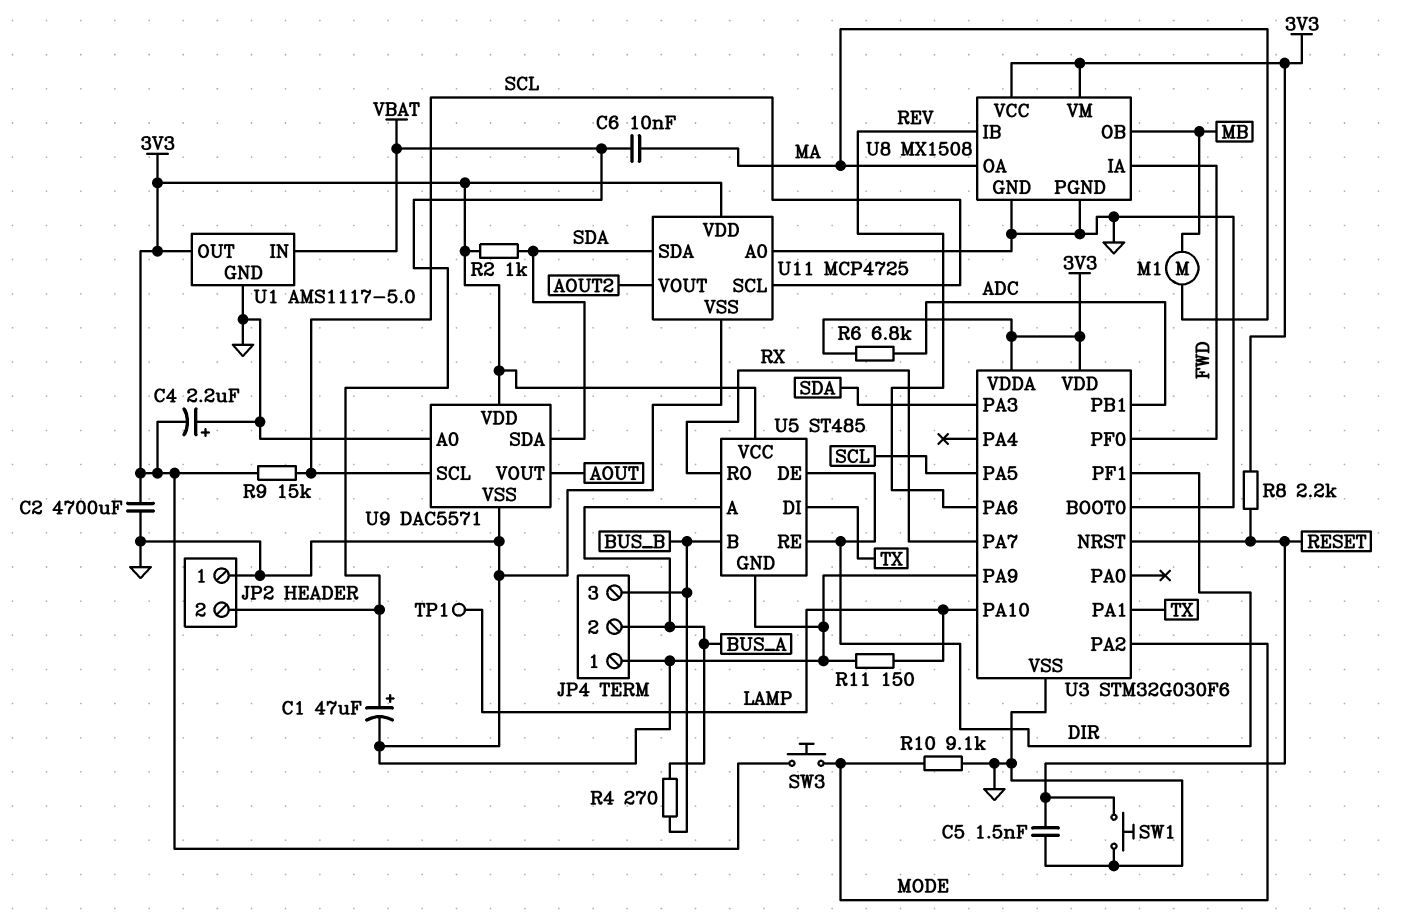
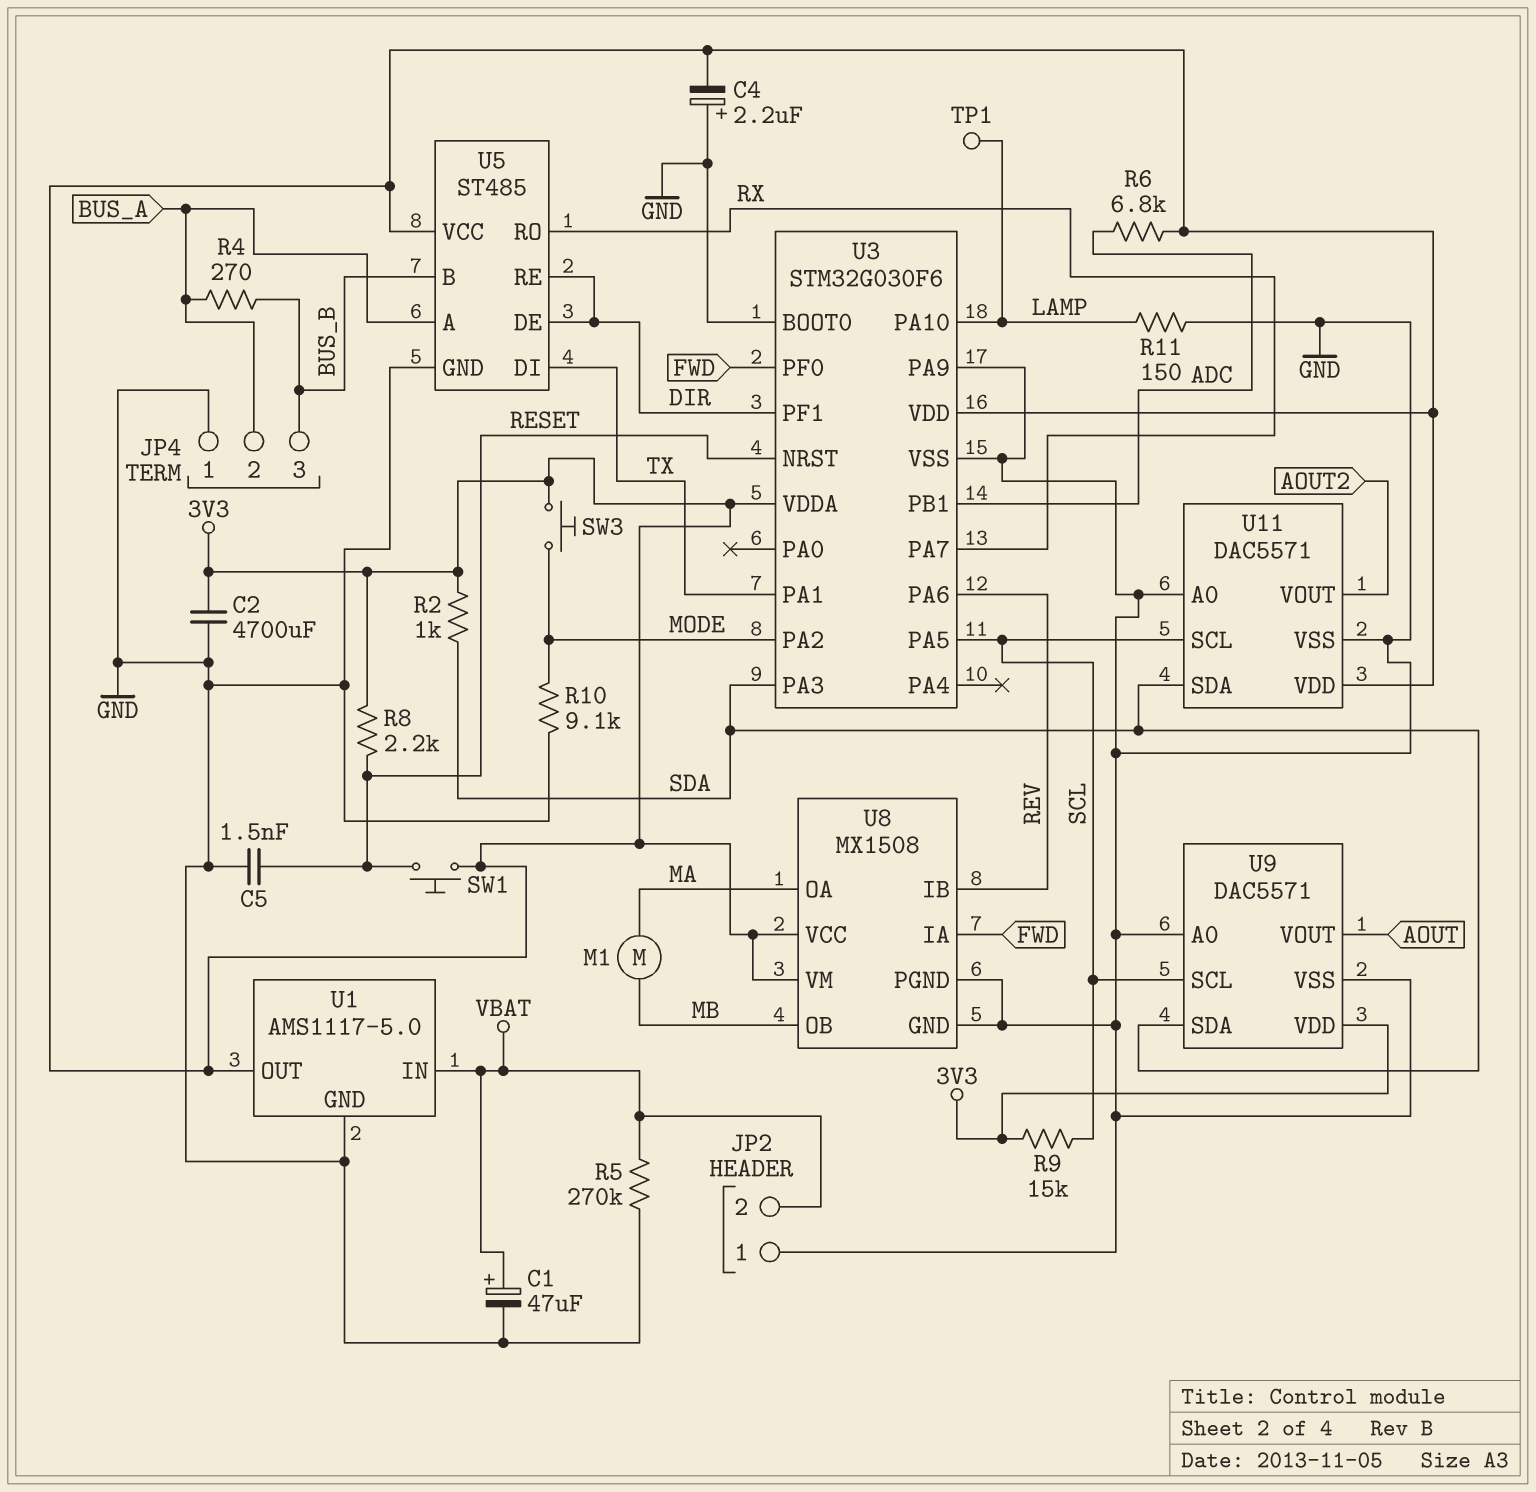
C6: 10nF (MA, VBAT) -> none
R5: none -> 270k (GND, VBAT)
SW1: button (GND, RESET) -> button (3V3, RESET)
U11: MCP4725 -> DAC5571

